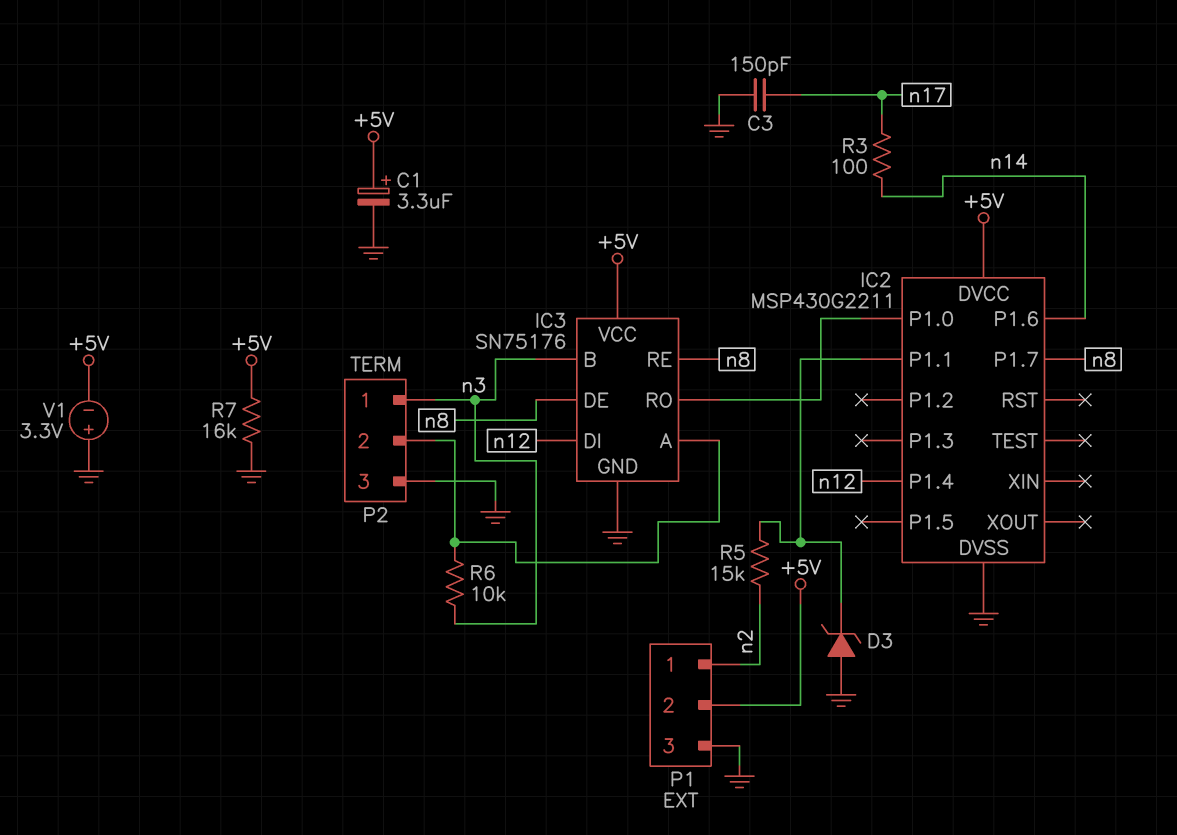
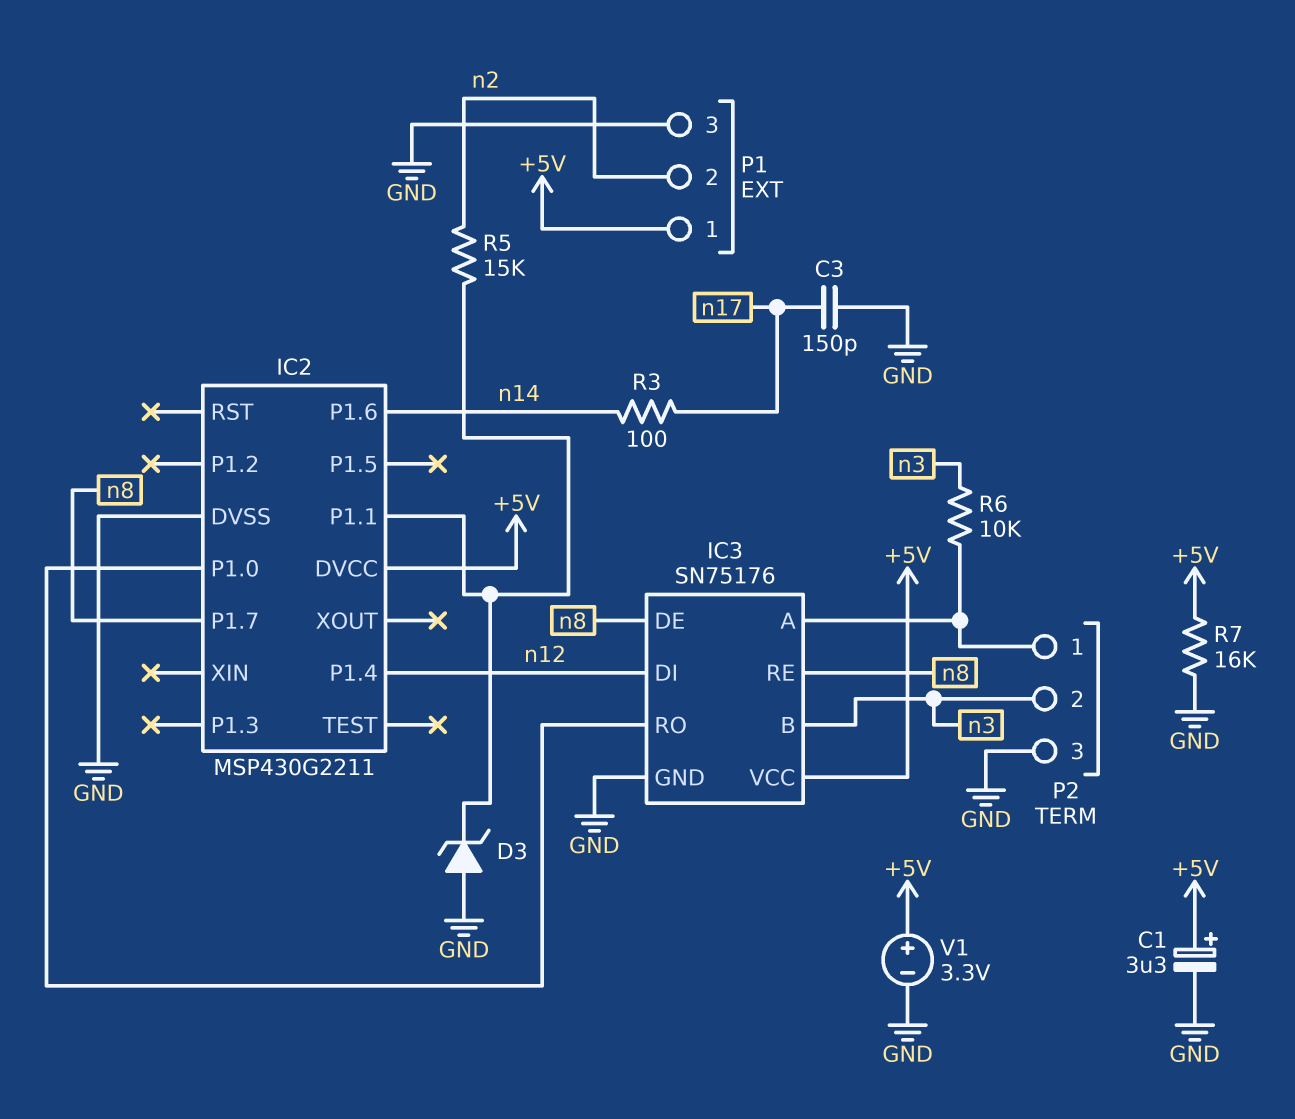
P1 pin 1: n2 -> +5V
P1 pin 2: +5V -> n2
P2 pin 1: n3 -> IC3/A
P2 pin 2: IC3/A -> n3
V1: 3.3V (plus GND, minus +5V) -> 3.3V (plus +5V, minus GND)

